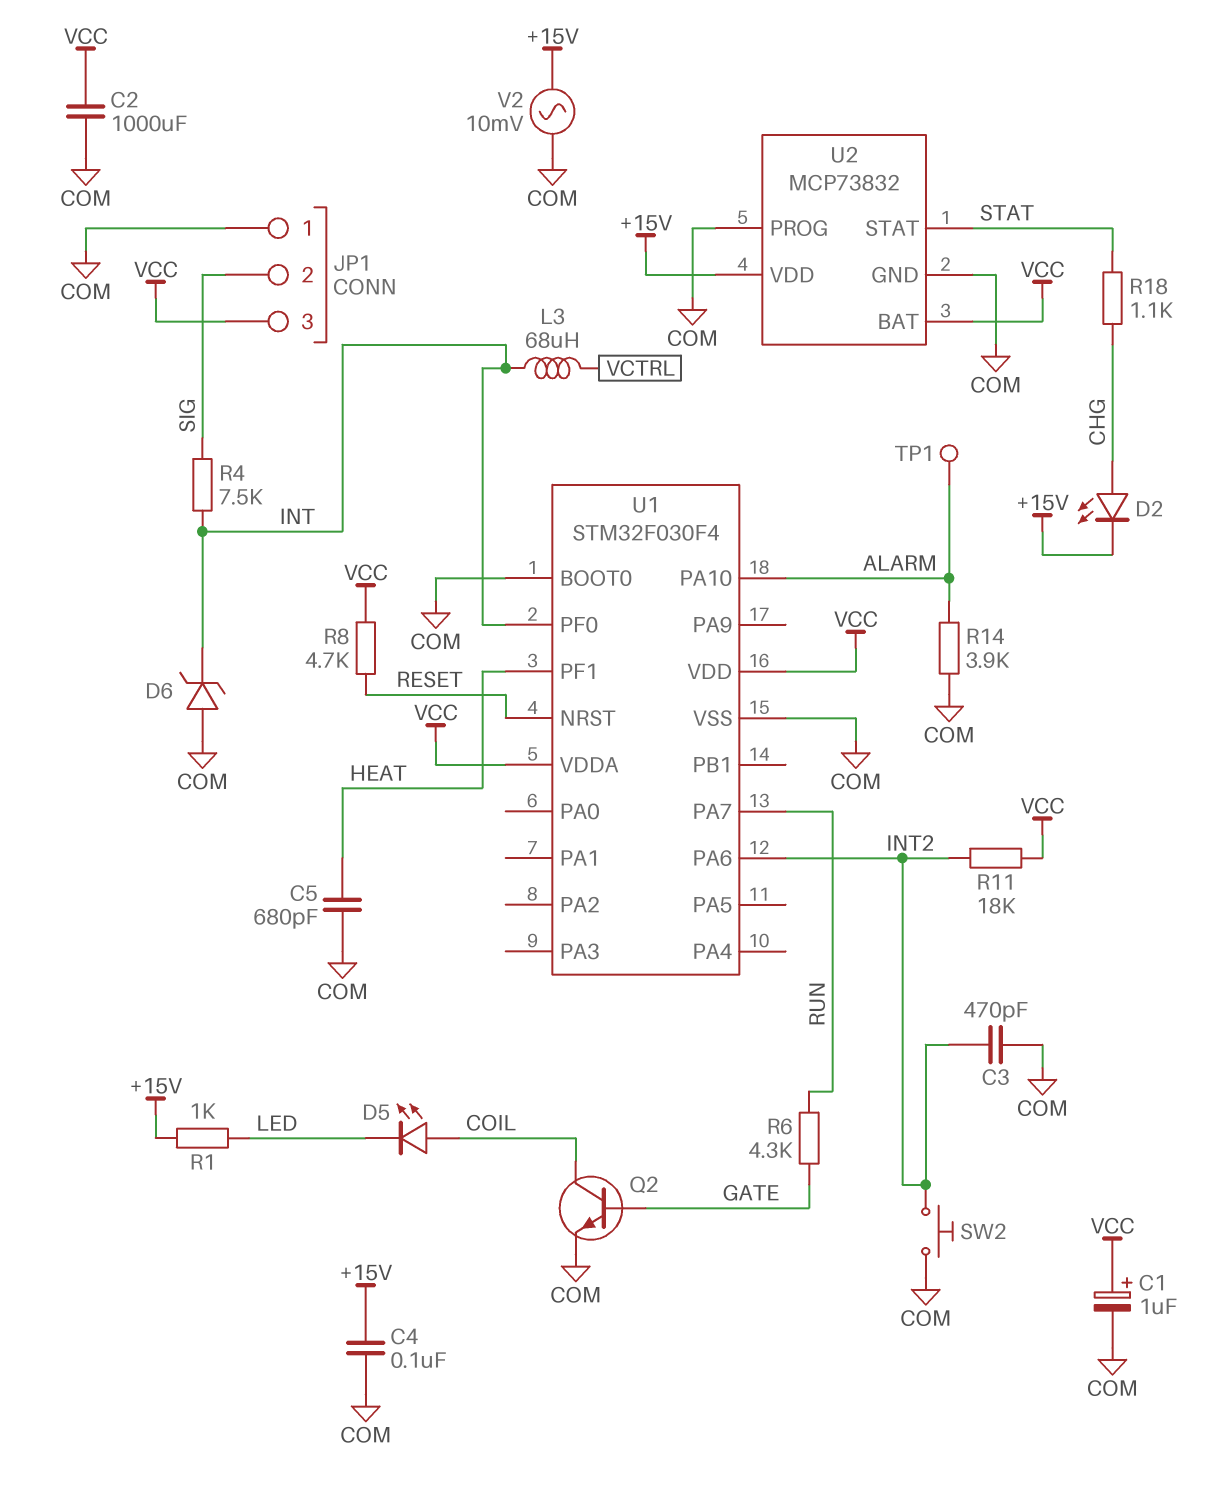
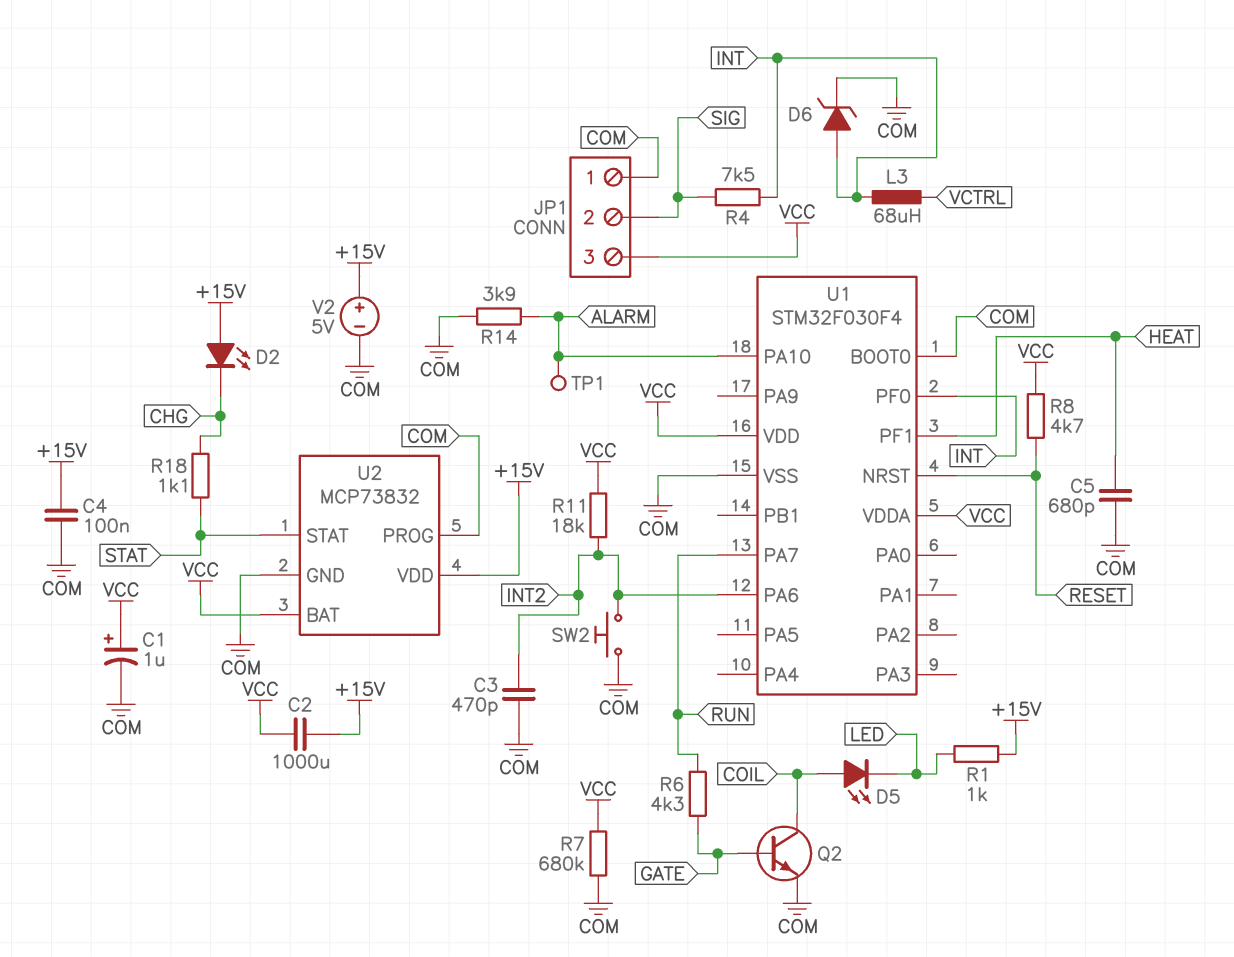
C2: 1000uF (COM, VCC) -> 1000uF (+15V, VCC)
D2: LED (A CHG, K +15V) -> LED (A +15V, K CHG)
D6: zener (A COM, K INT) -> zener (A INT, K COM)
R7: none -> 680k (COM, VCC)
V2: AC 10mV (+15V, COM) -> 5V (plus +15V, minus COM)

